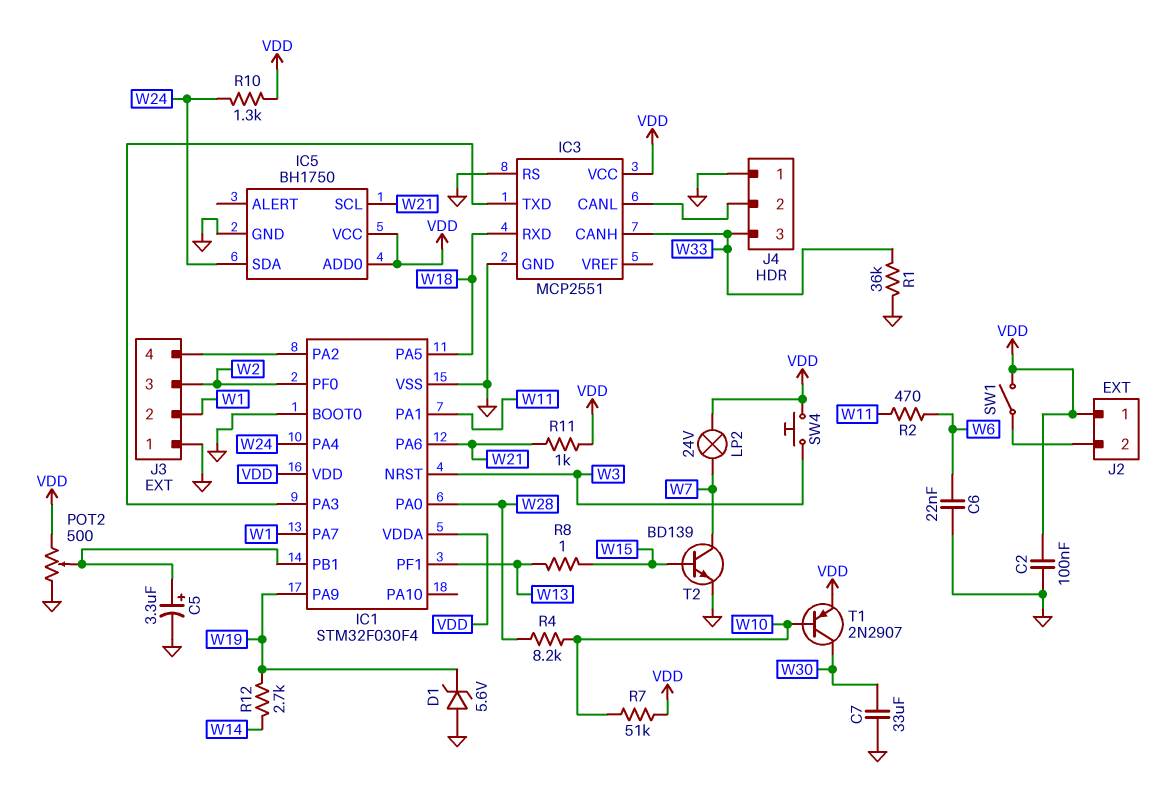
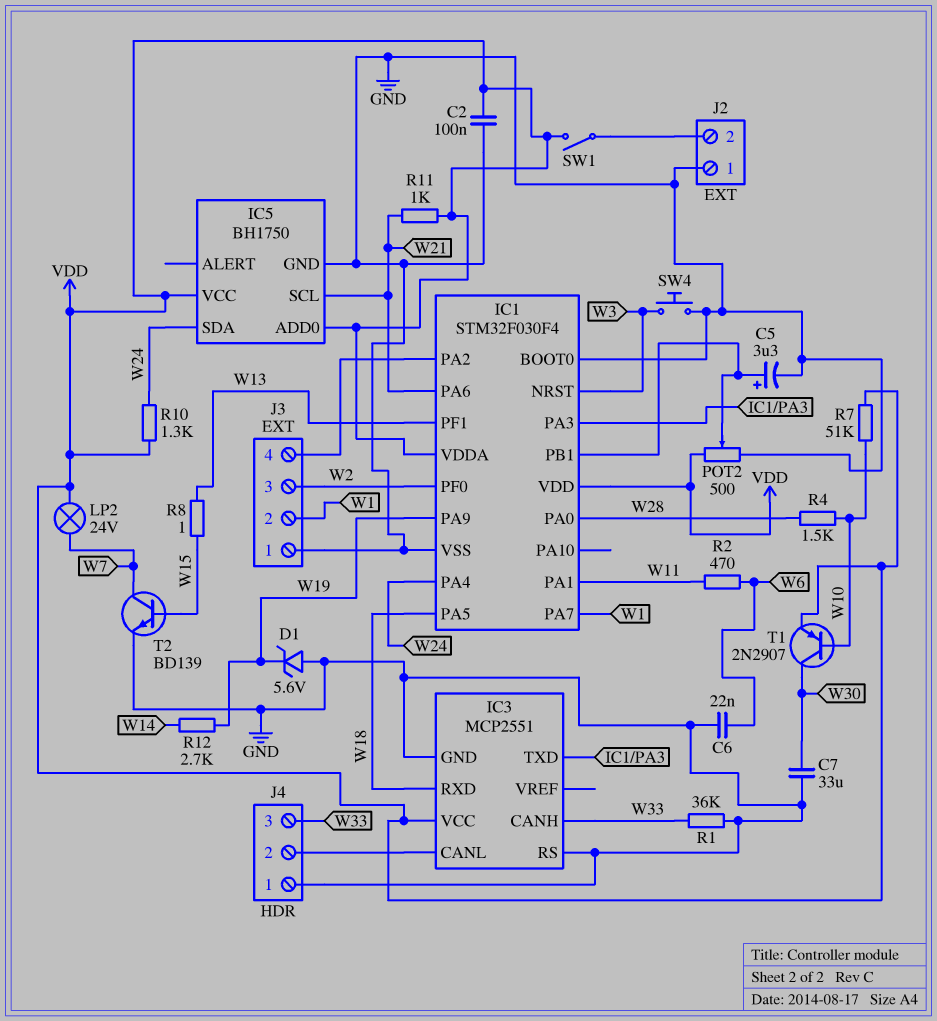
J2 pin 1: VDD -> GND
R4: 8.2k (W10, W28) -> 1.5k (W10, W28)
SW4: button (VDD, W3) -> button (GND, W3)

